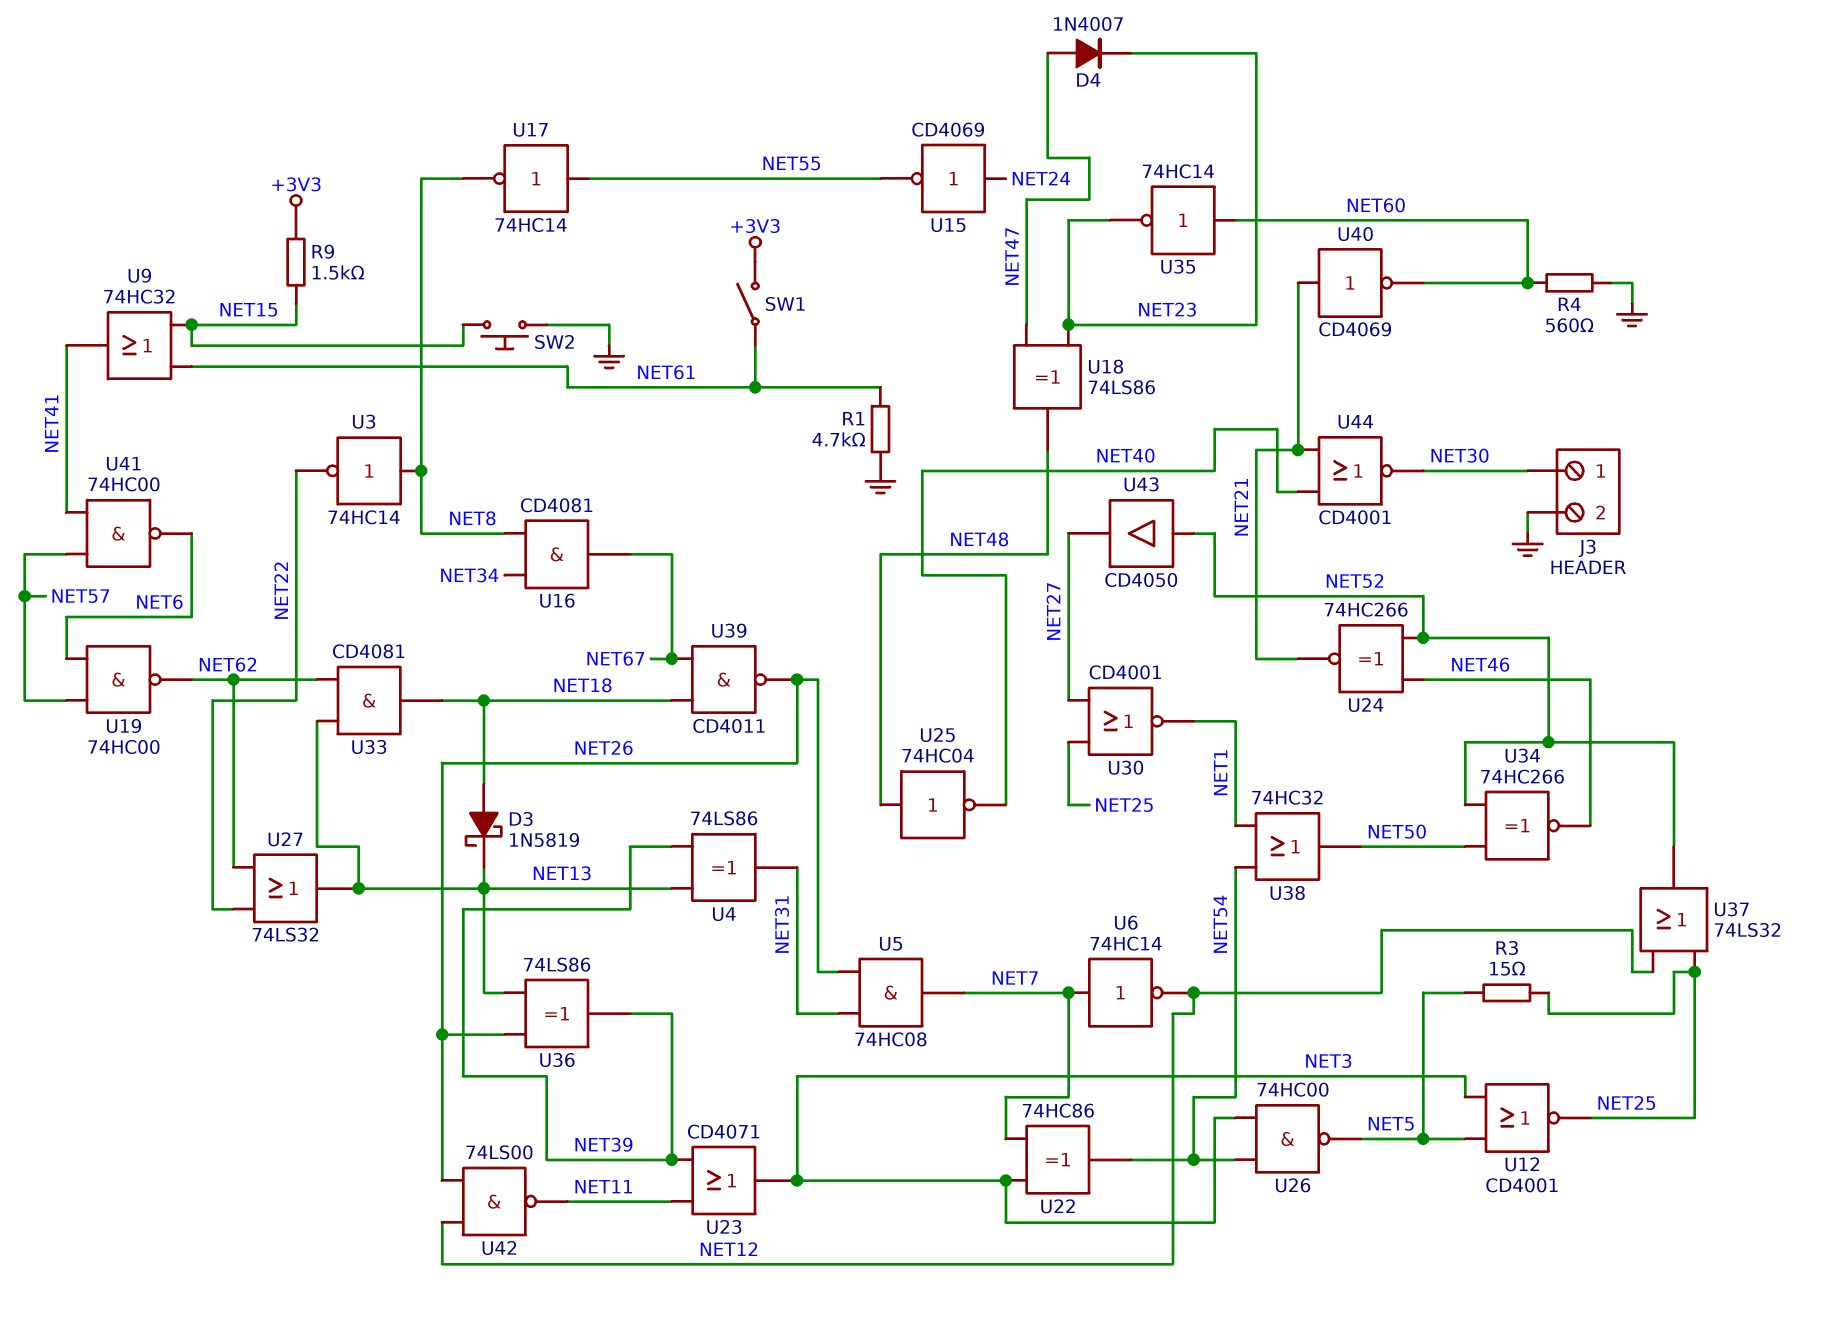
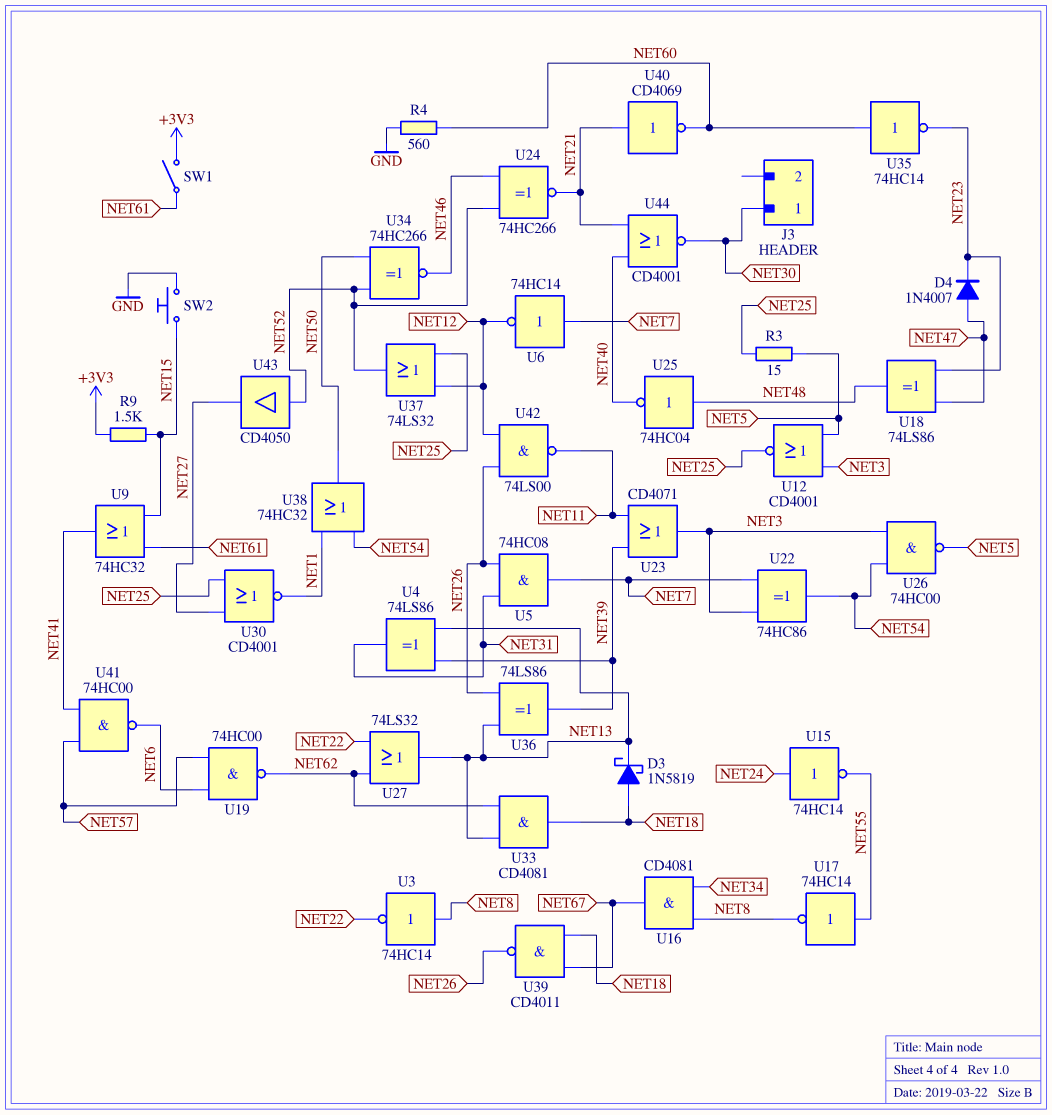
J3 pin 2: GND -> none
R1: 4.7k (GND, NET61) -> none
U15: NOT CD4069 (in NET24, out NET55) -> NOT 74HC14 (in NET24, out NET55)

